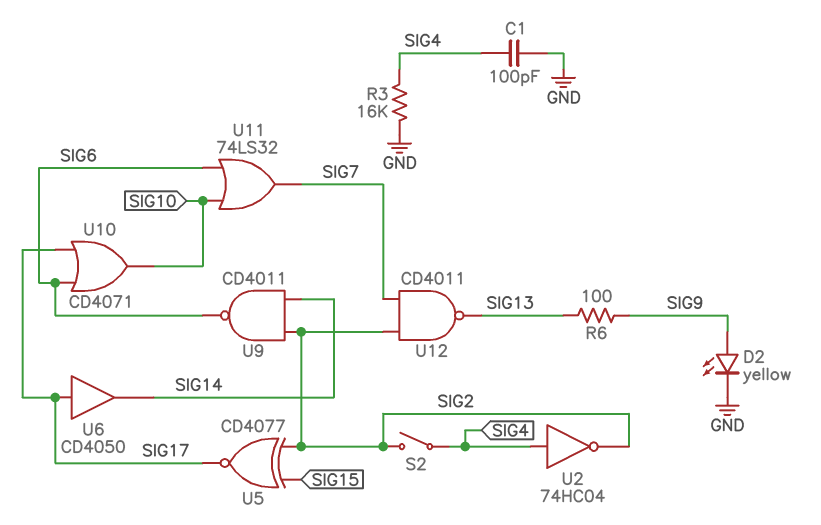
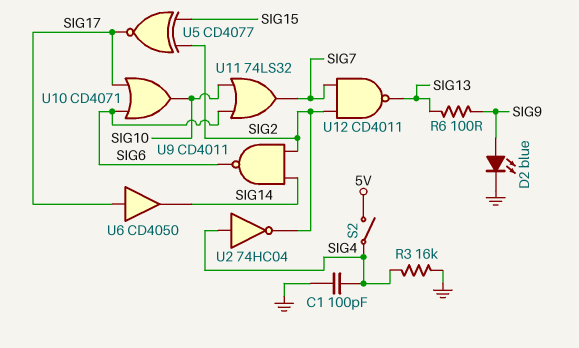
D2: LED yellow (A SIG9, K GND) -> LED blue (A SIG9, K GND)
S2: switch (SIG2, SIG4) -> switch (5V, SIG4)

